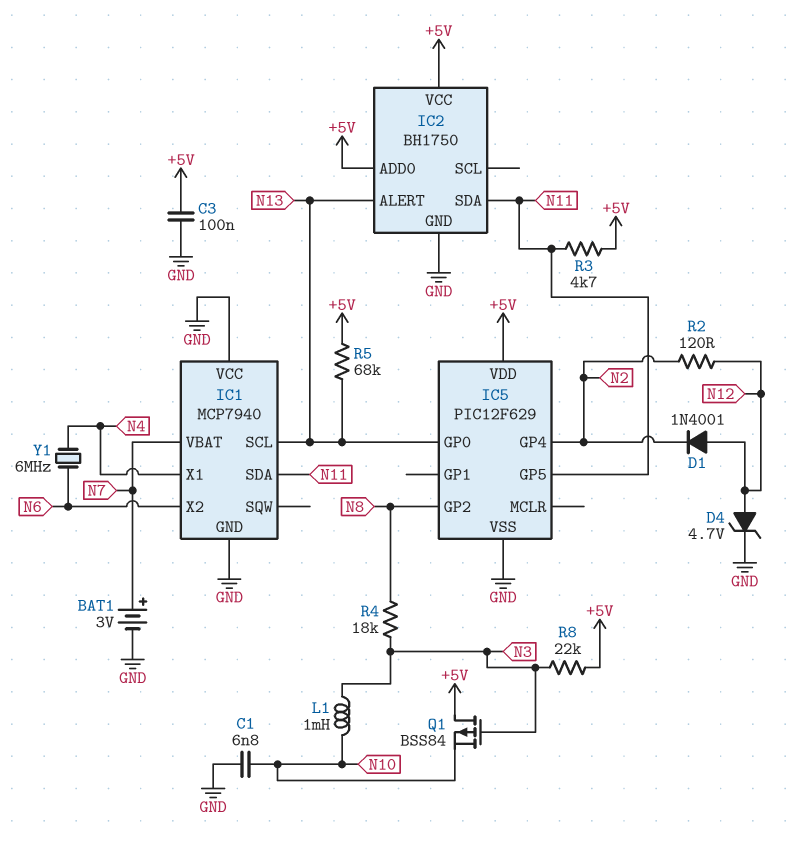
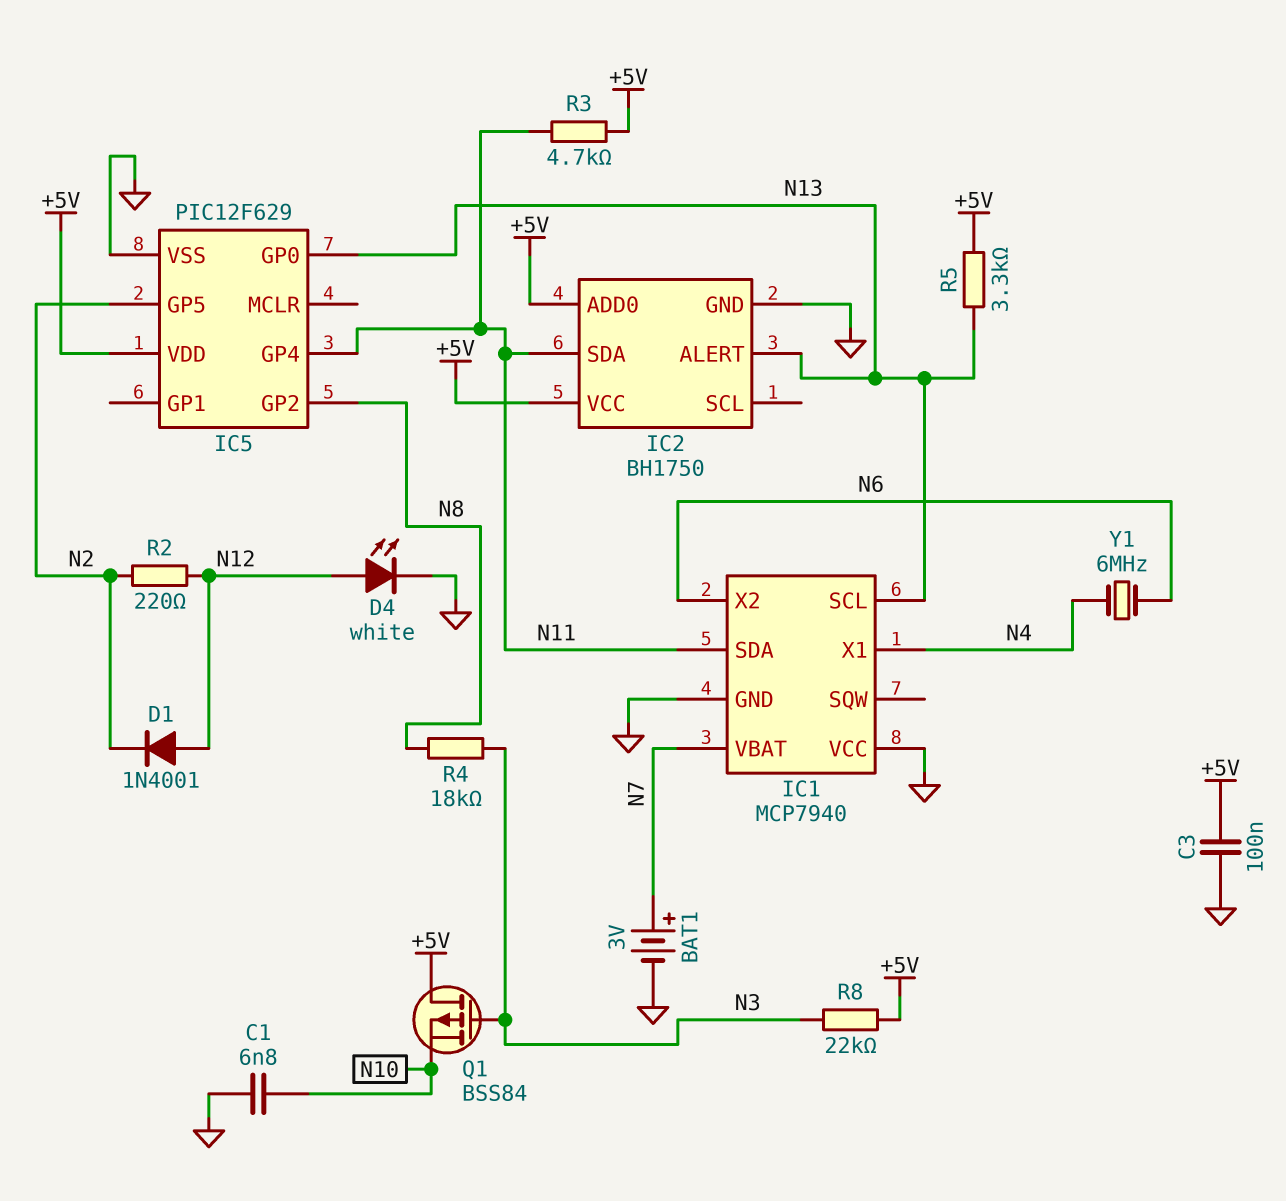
D4: zener 4.7V (A N12, K GND) -> LED white (A N12, K GND)
IC5 pin GP4: N2 -> N11
IC5 pin GP5: N11 -> N2
L1: 1mH (N3, N10) -> none
R2: 120 (N2, N12) -> 220 (N2, N12)
R5: 68k (+5V, N13) -> 3.3k (+5V, N13)

